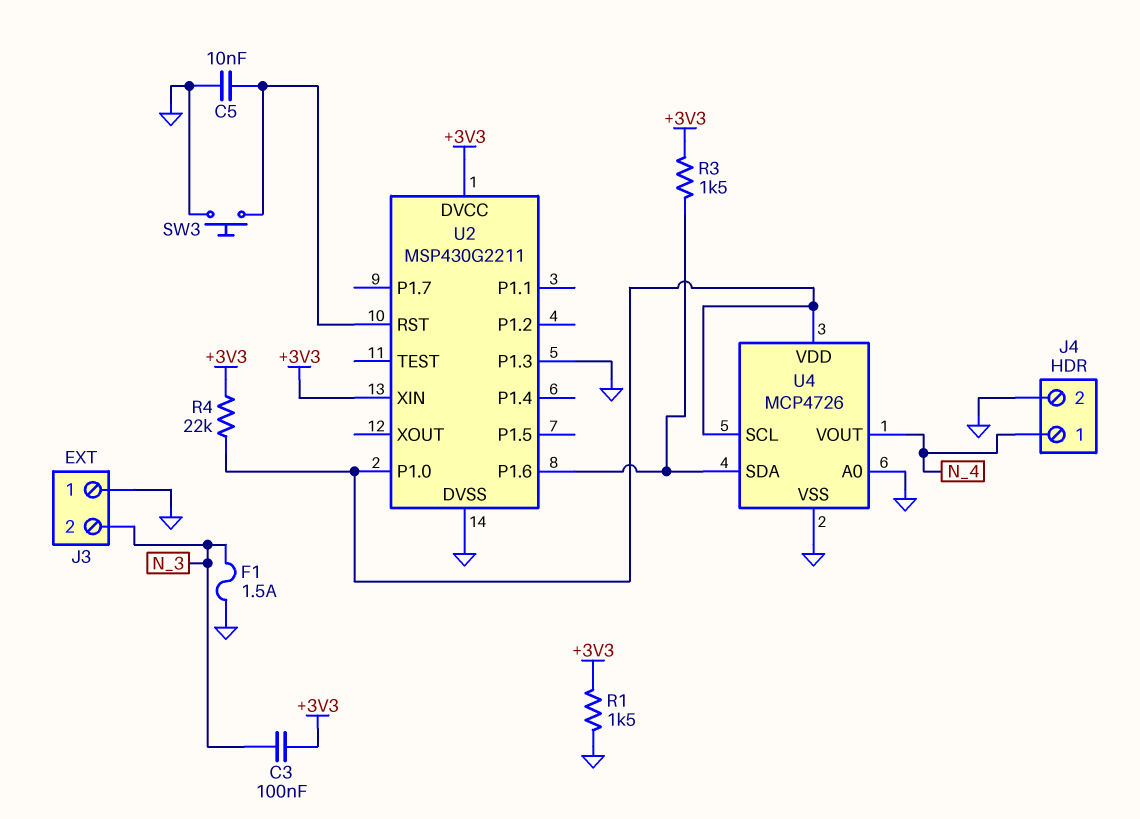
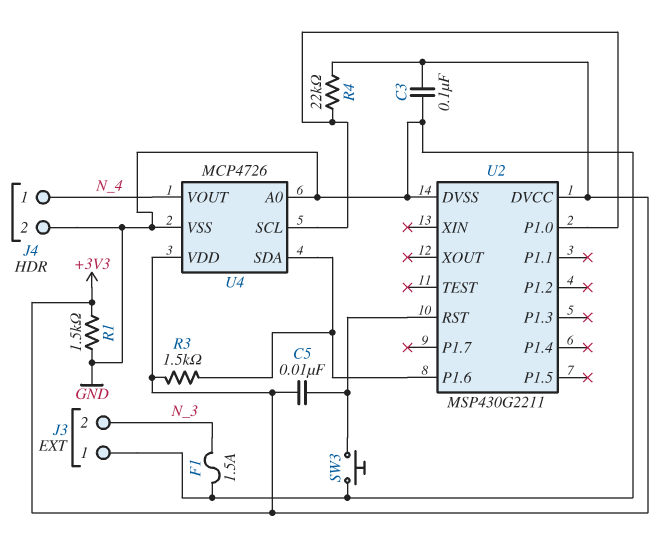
C3: 100nF (+3V3, N_3) -> 100nF (+3V3, GND)
C5: 10nF (GND, U2/RST) -> 10nF (+3V3, U2/RST)
U2 pin P1.3: GND -> none
U2 pin XIN: +3V3 -> none
U4 pin VDD: U2/P1.0 -> +3V3

